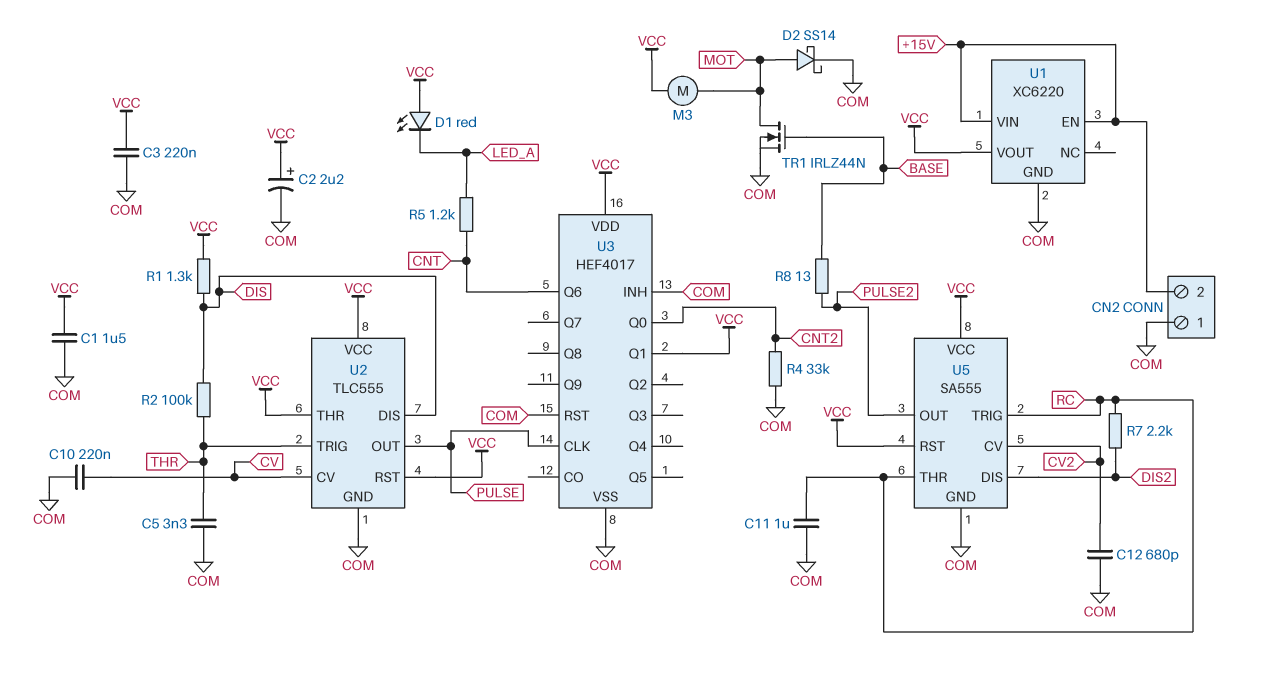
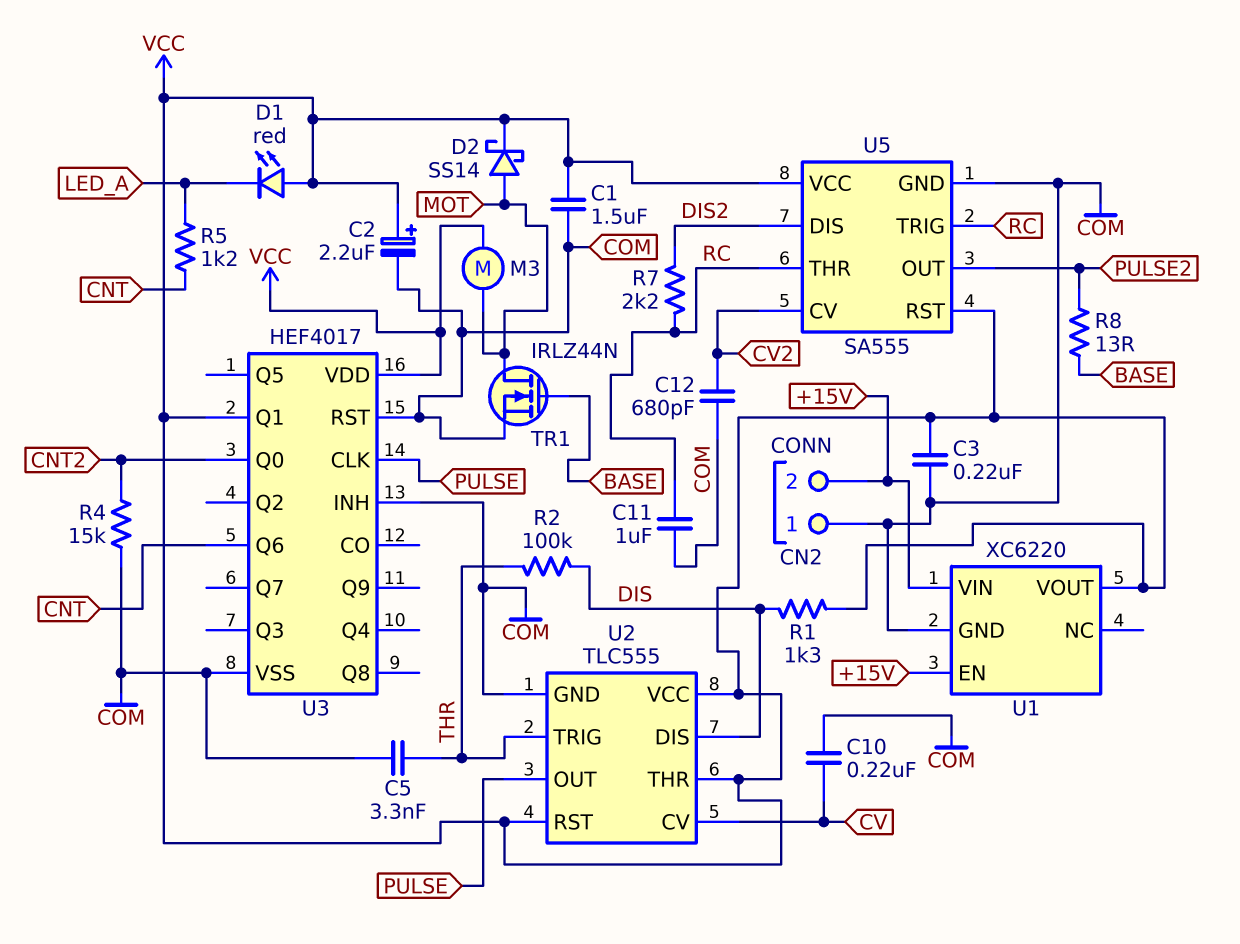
D2: schottky SS14 (A MOT, K COM) -> schottky SS14 (A MOT, K VCC)
R4: 33k (CNT2, COM) -> 15k (CNT2, COM)

